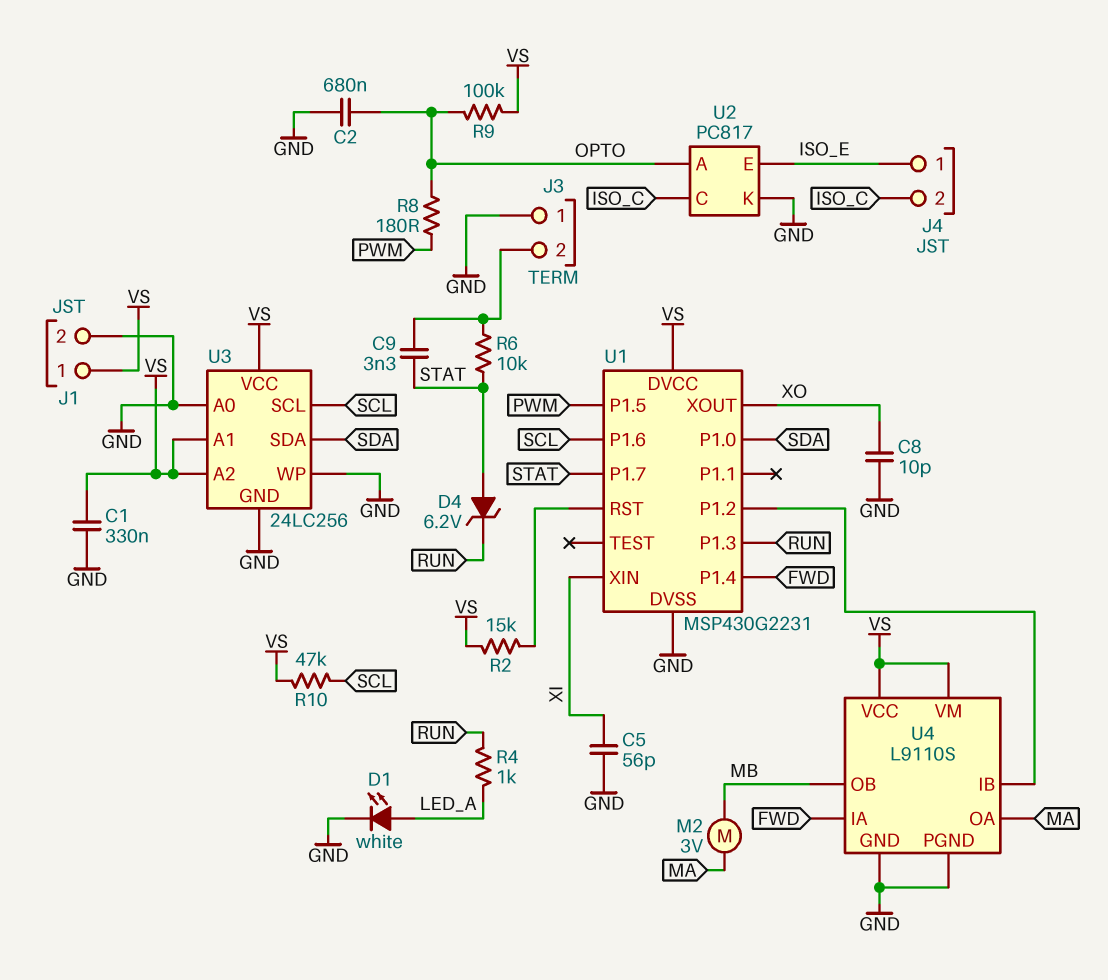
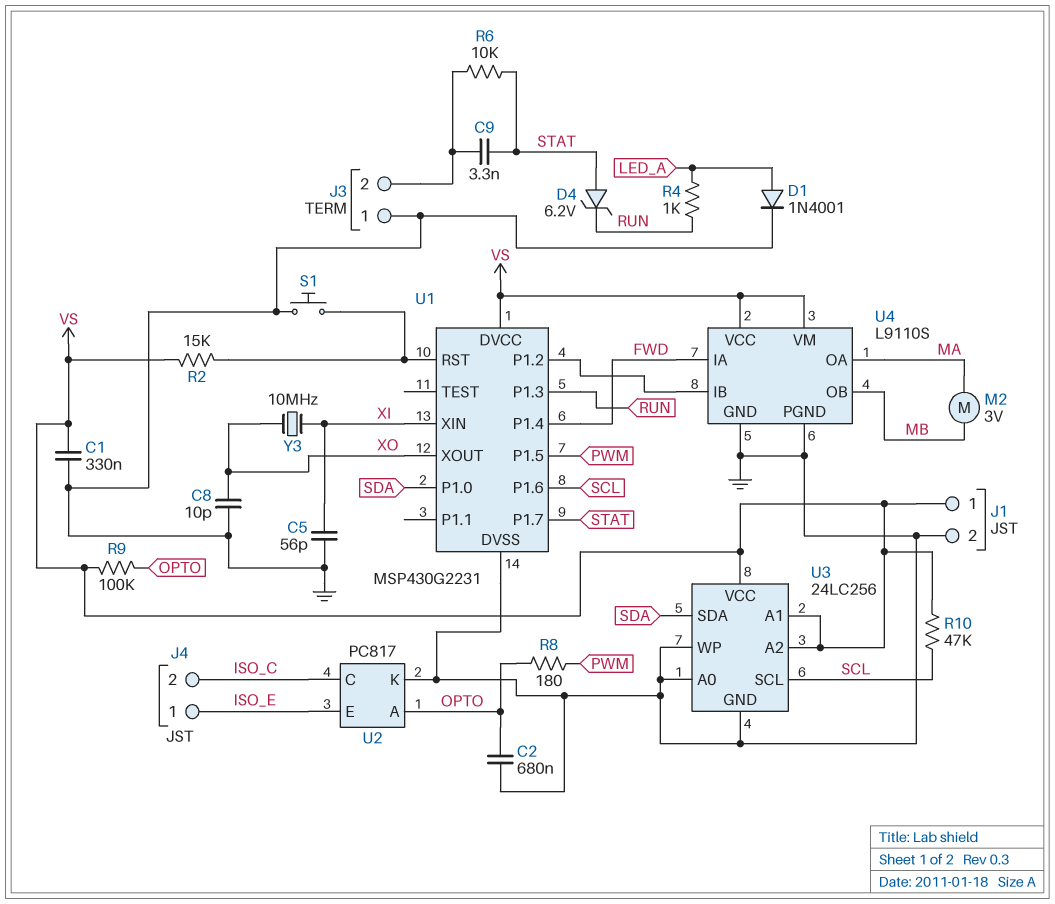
D1: LED white (A LED_A, K GND) -> diode 1N4001 (A LED_A, K GND)
S1: none -> button (GND, U1/RST)
Y3: none -> 10MHz (XI, XO)

